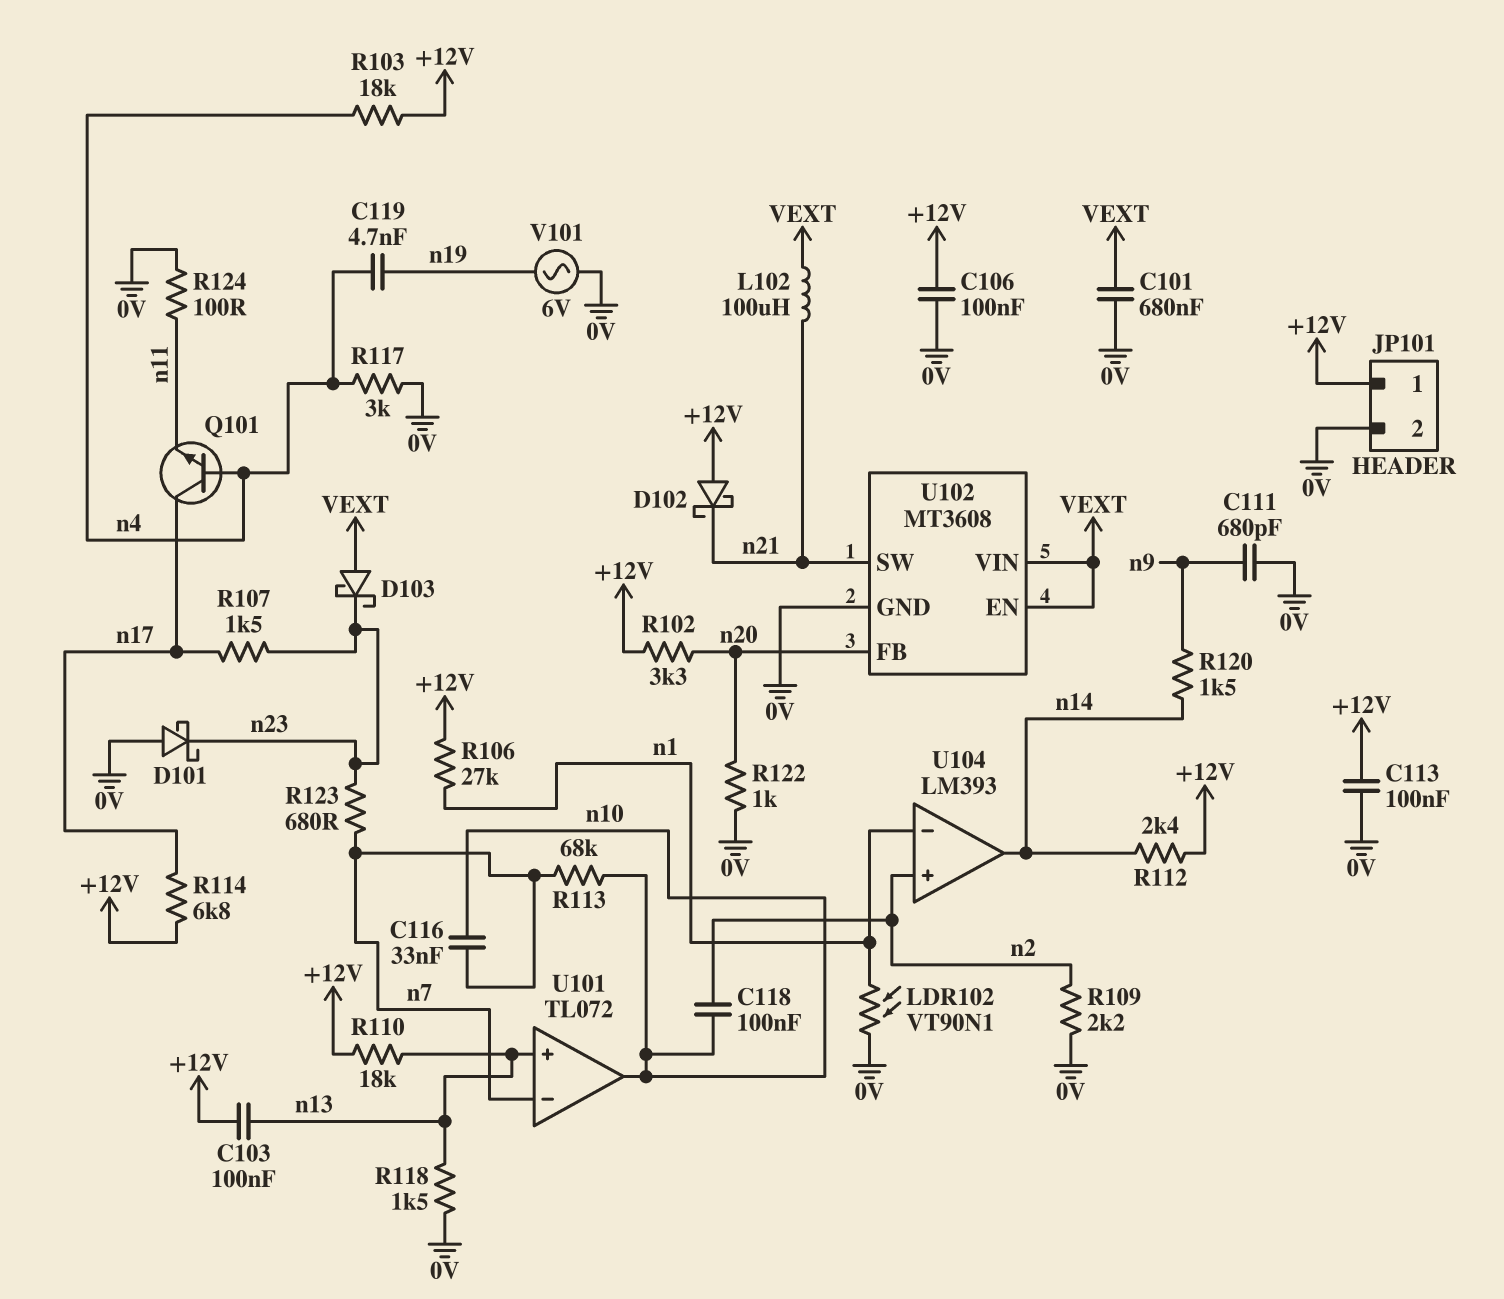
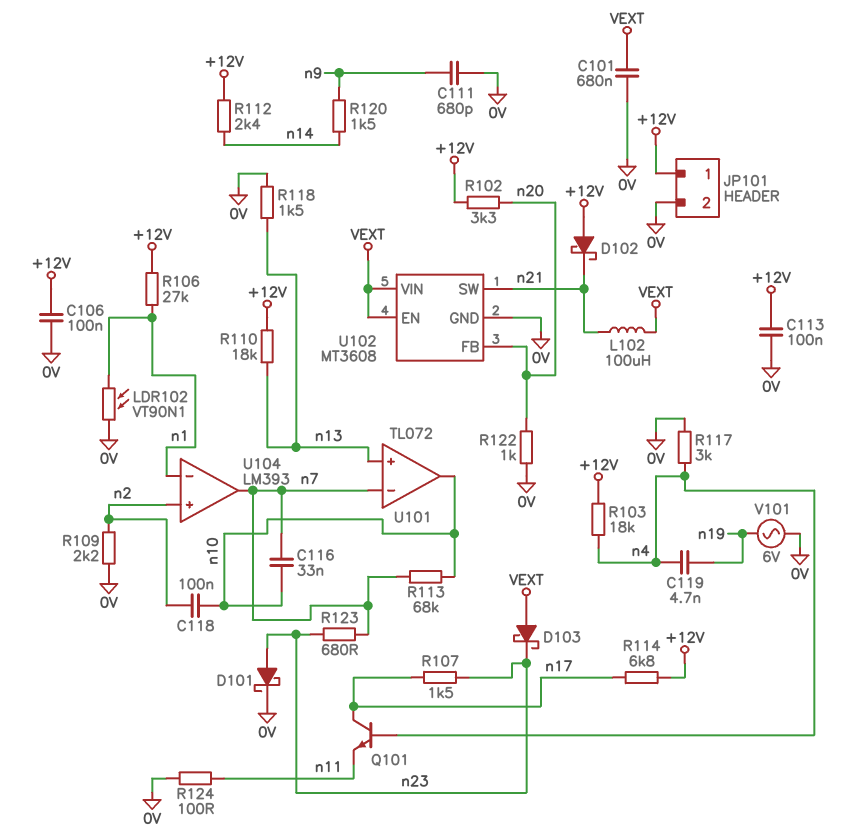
C103: 100nF (+12V, n13) -> none
D101: schottky (A 0V, K n23) -> schottky (A n23, K 0V)
U104 pin out: n14 -> n7

